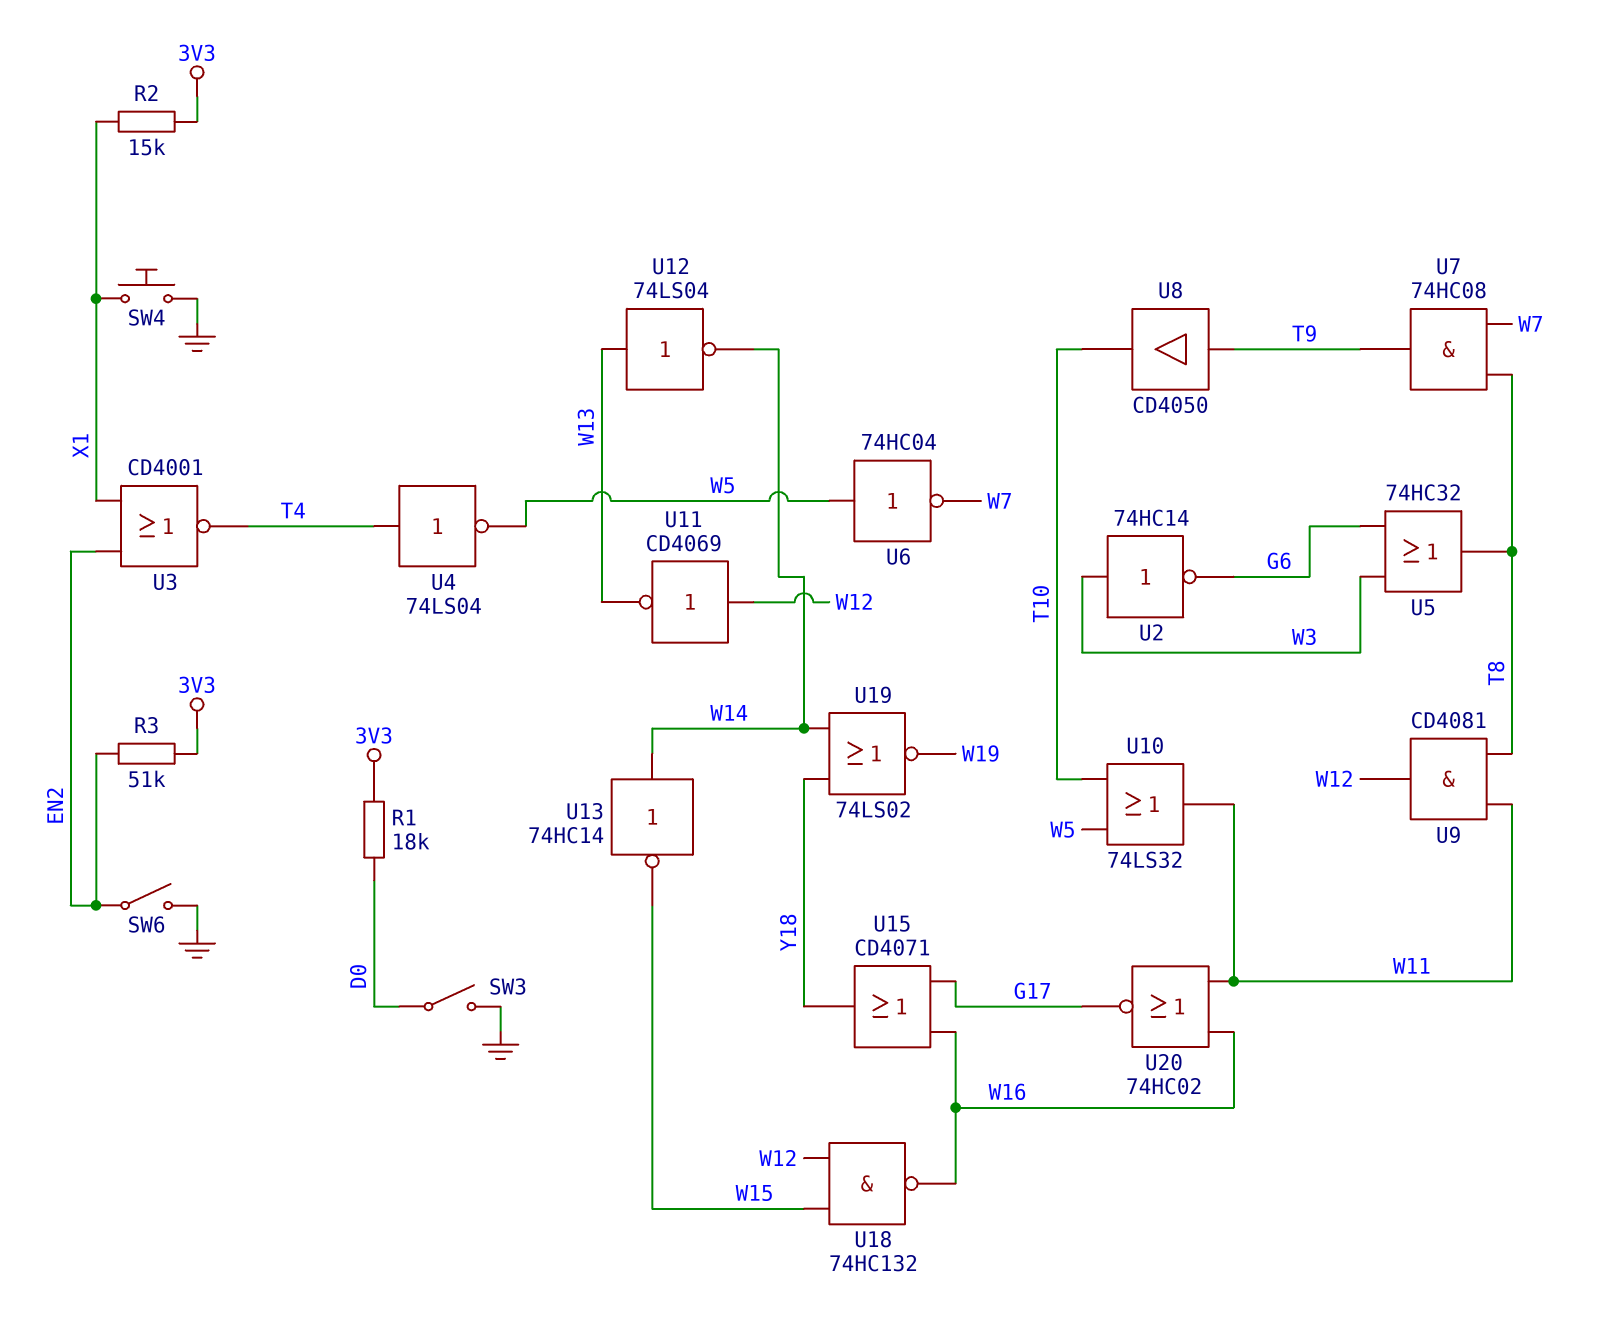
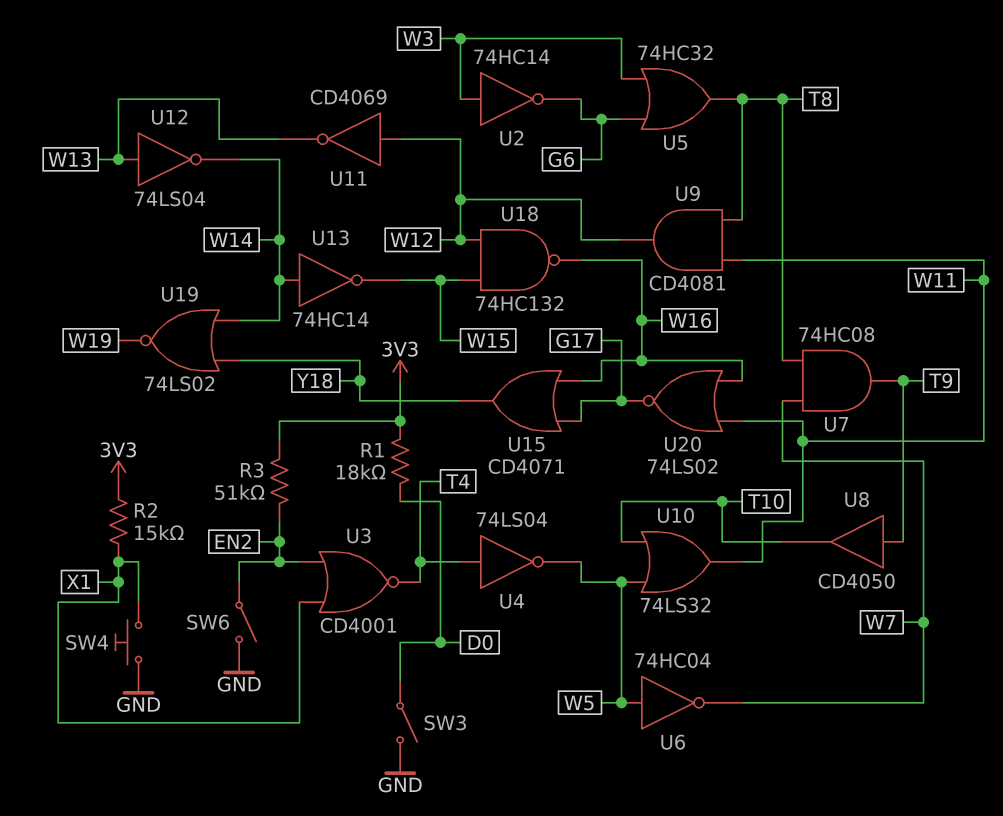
U20: NOR 74HC02 (in W11, in W16, out G17) -> NOR 74LS02 (in W11, in W16, out G17)

